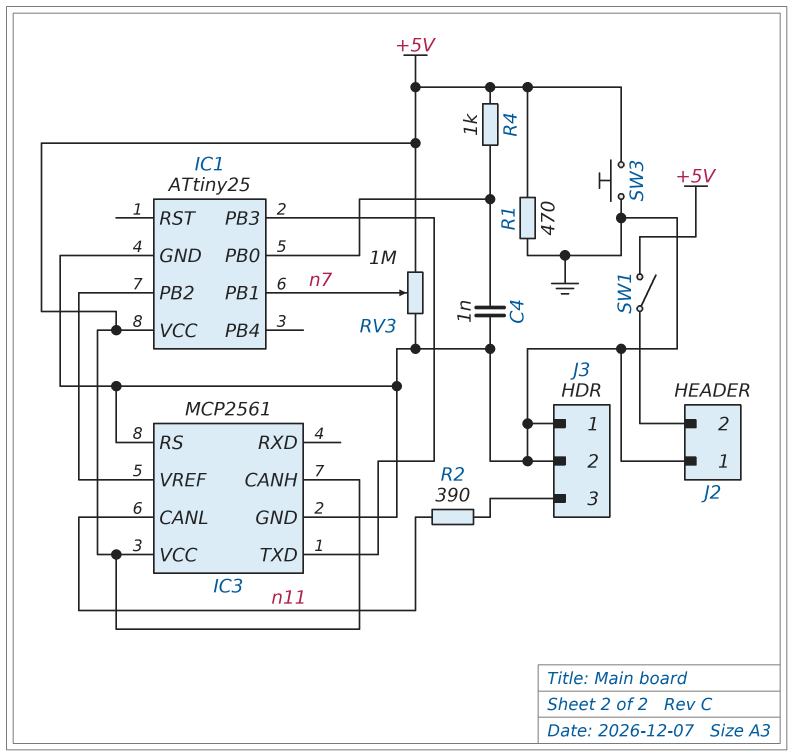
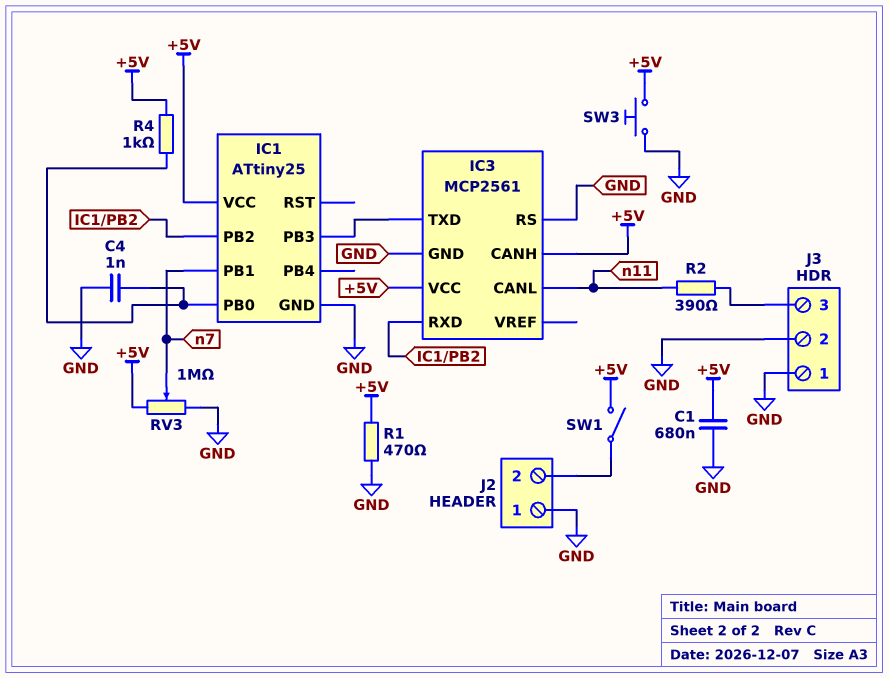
C1: none -> 680nF (+5V, GND)
IC3 pin RXD: none -> IC1/PB2
IC3 pin VREF: IC1/PB2 -> none

